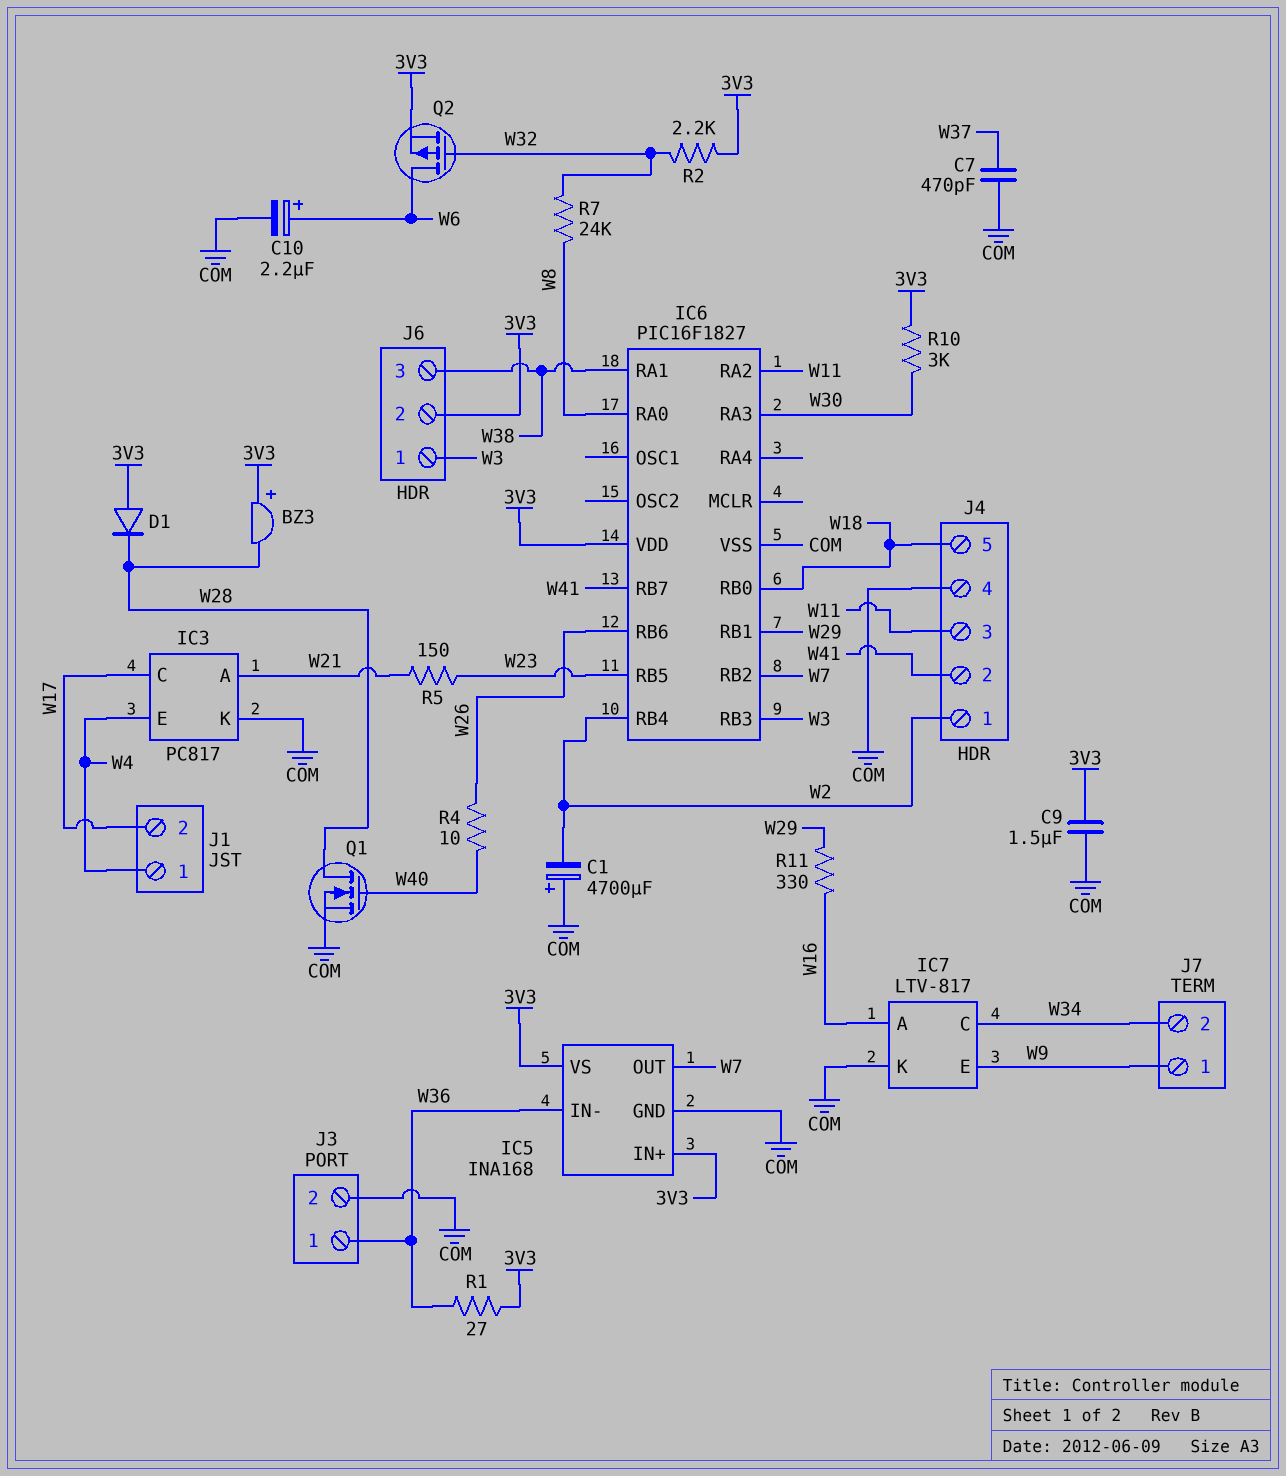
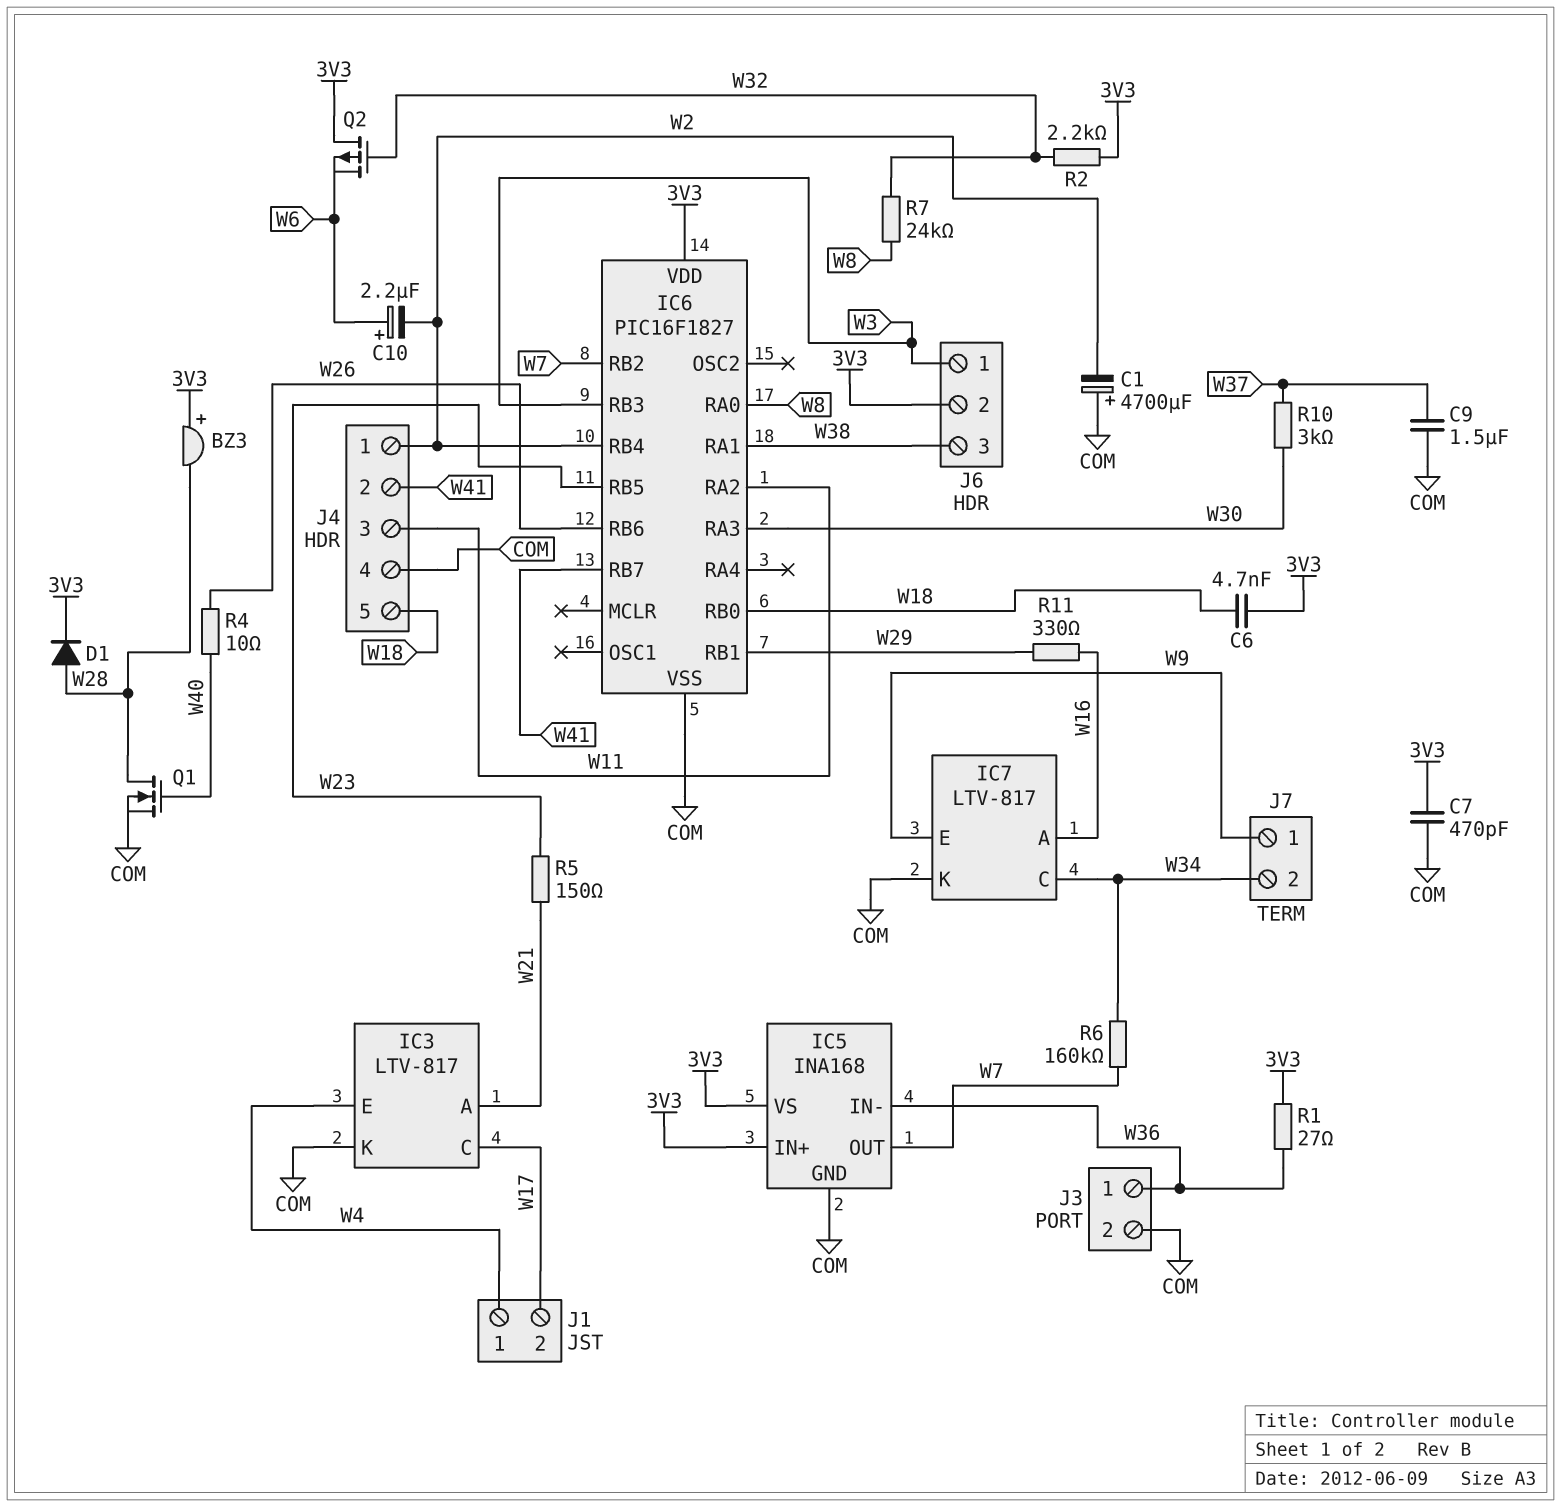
C6: none -> 4.7nF (3V3, W18)
C7: 470pF (COM, W37) -> 470pF (3V3, COM)
C9: 1.5uF (3V3, COM) -> 1.5uF (COM, W37)
C10: 2.2uF (plus W6, minus COM) -> 2.2uF (plus W6, minus W2)
D1: diode (A 3V3, K W28) -> diode (A W28, K 3V3)
IC3: PC817 -> LTV-817
Q2: PMOS (G W32, D W6, S 3V3) -> PMOS (G W32, D 3V3, S W6)
R6: none -> 160k (W7, W34)
R10: 3k (3V3, W30) -> 3k (W30, W37)

